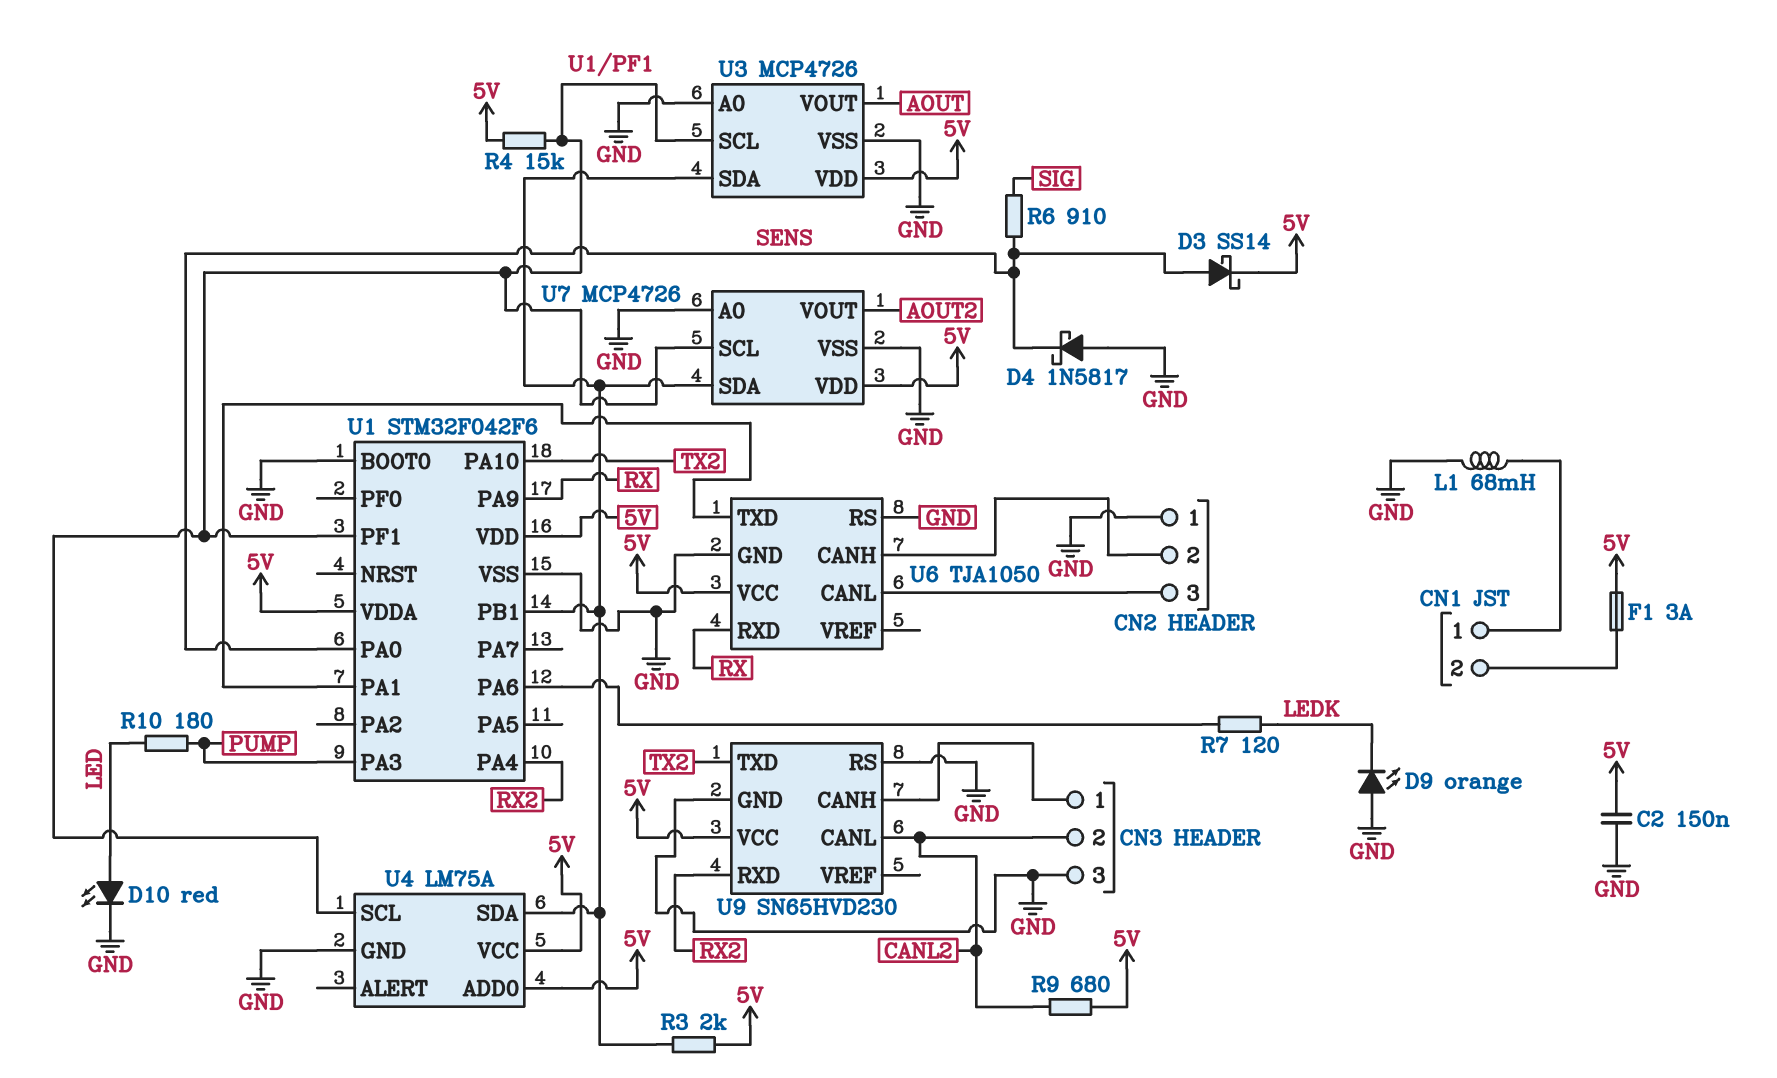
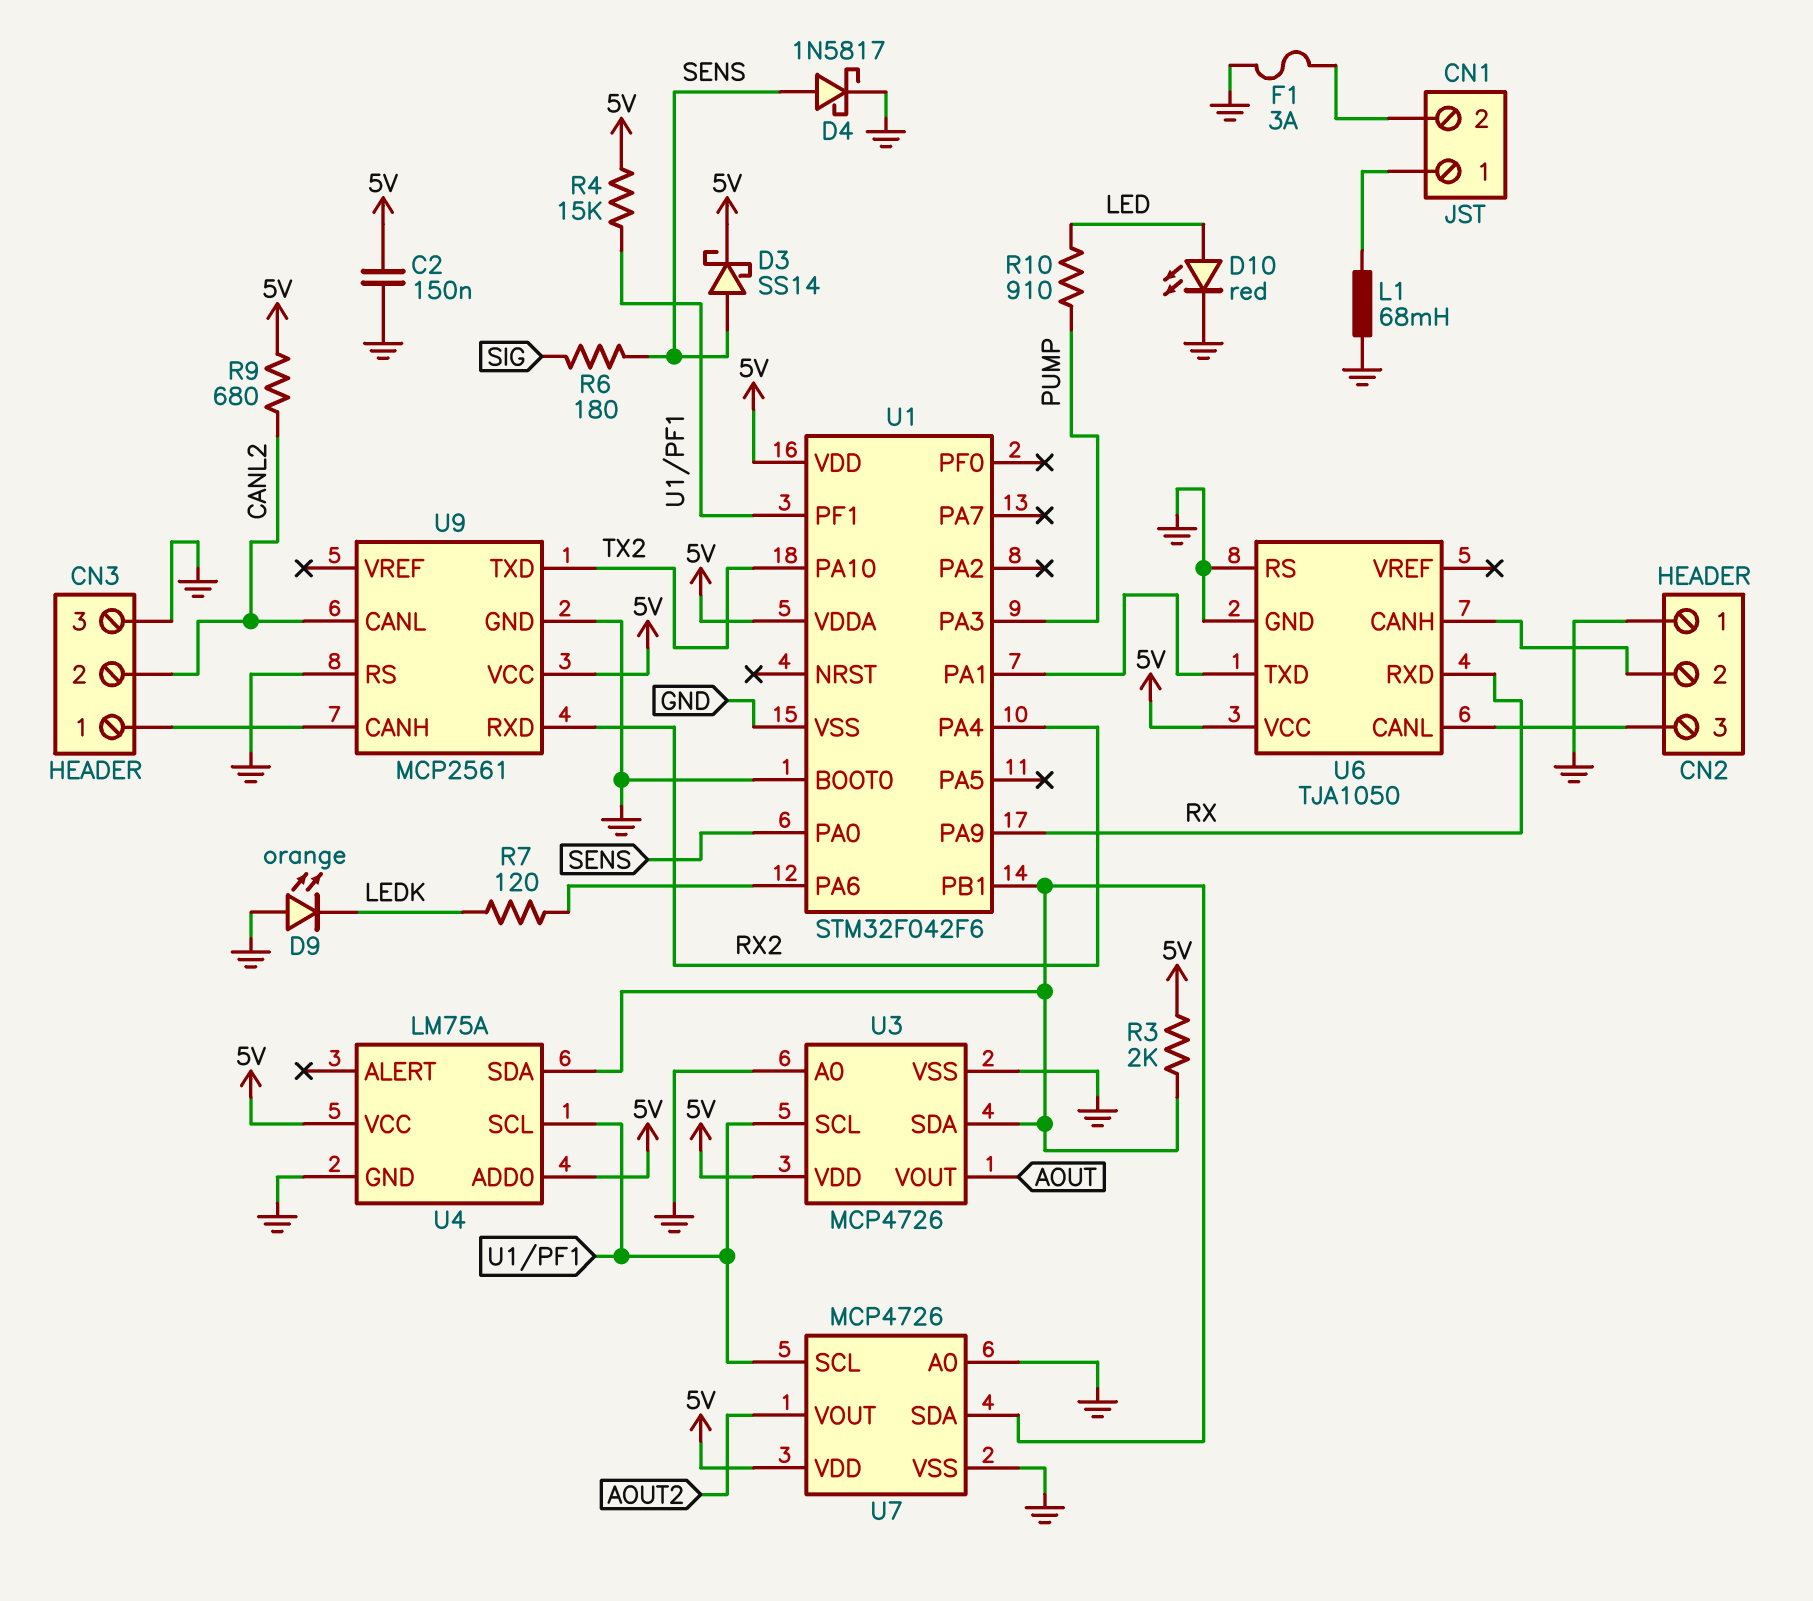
D4: schottky 1N5817 (A GND, K SENS) -> schottky 1N5817 (A SENS, K GND)
F1: 3A (5V, CN1/2) -> 3A (CN1/2, GND)
R6: 910 (SENS, SIG) -> 180 (SENS, SIG)
R10: 180 (LED, PUMP) -> 910 (LED, PUMP)
U9: SN65HVD230 -> MCP2561

